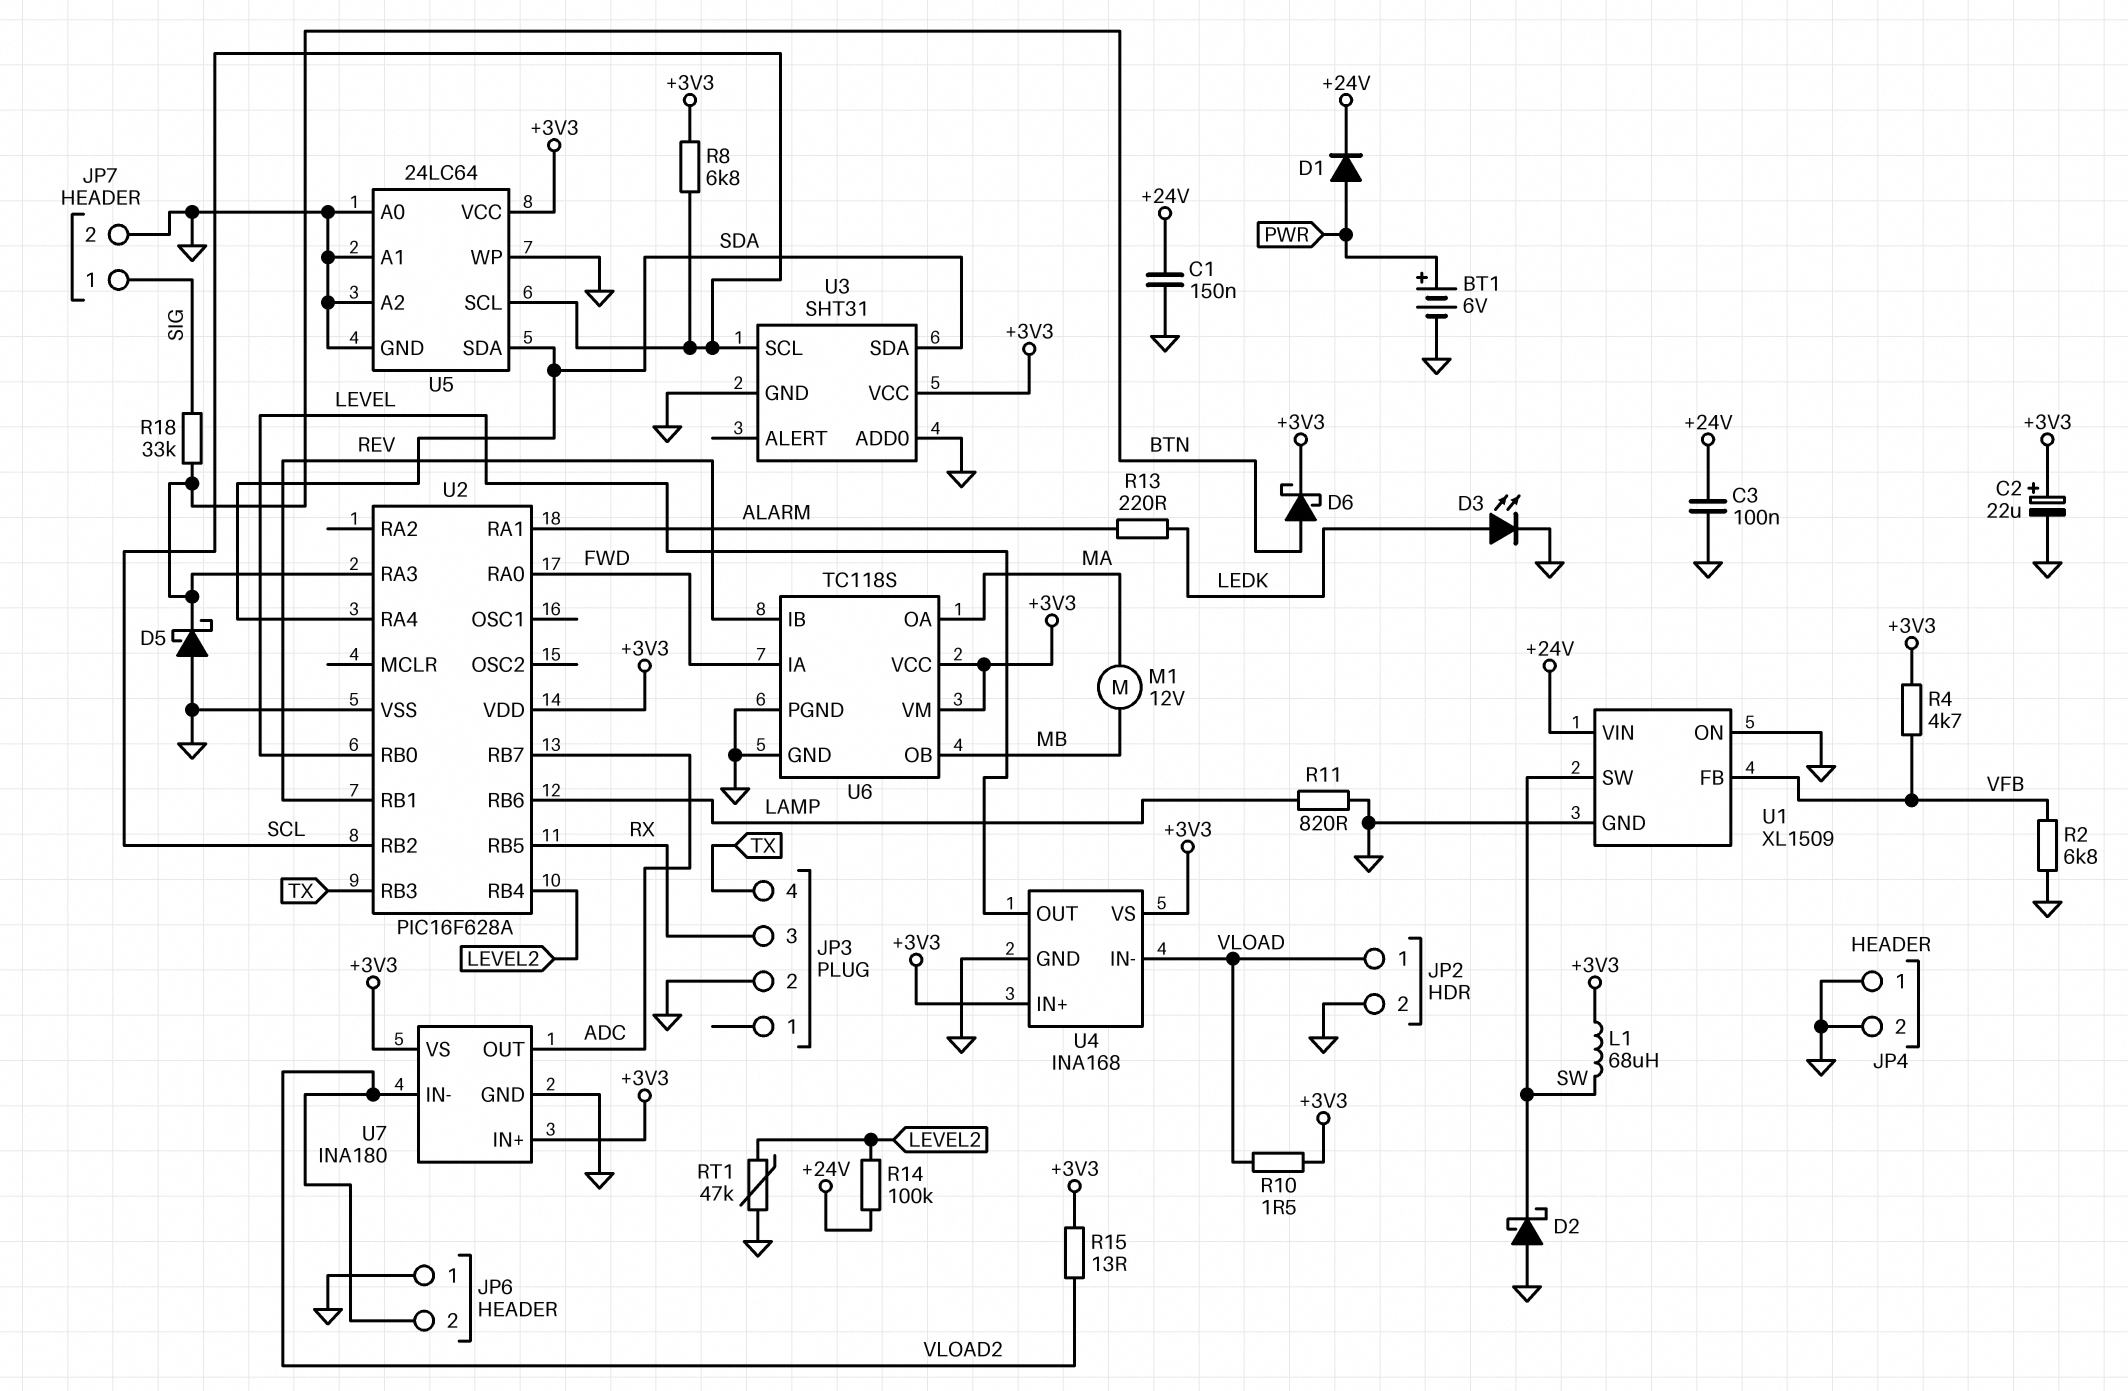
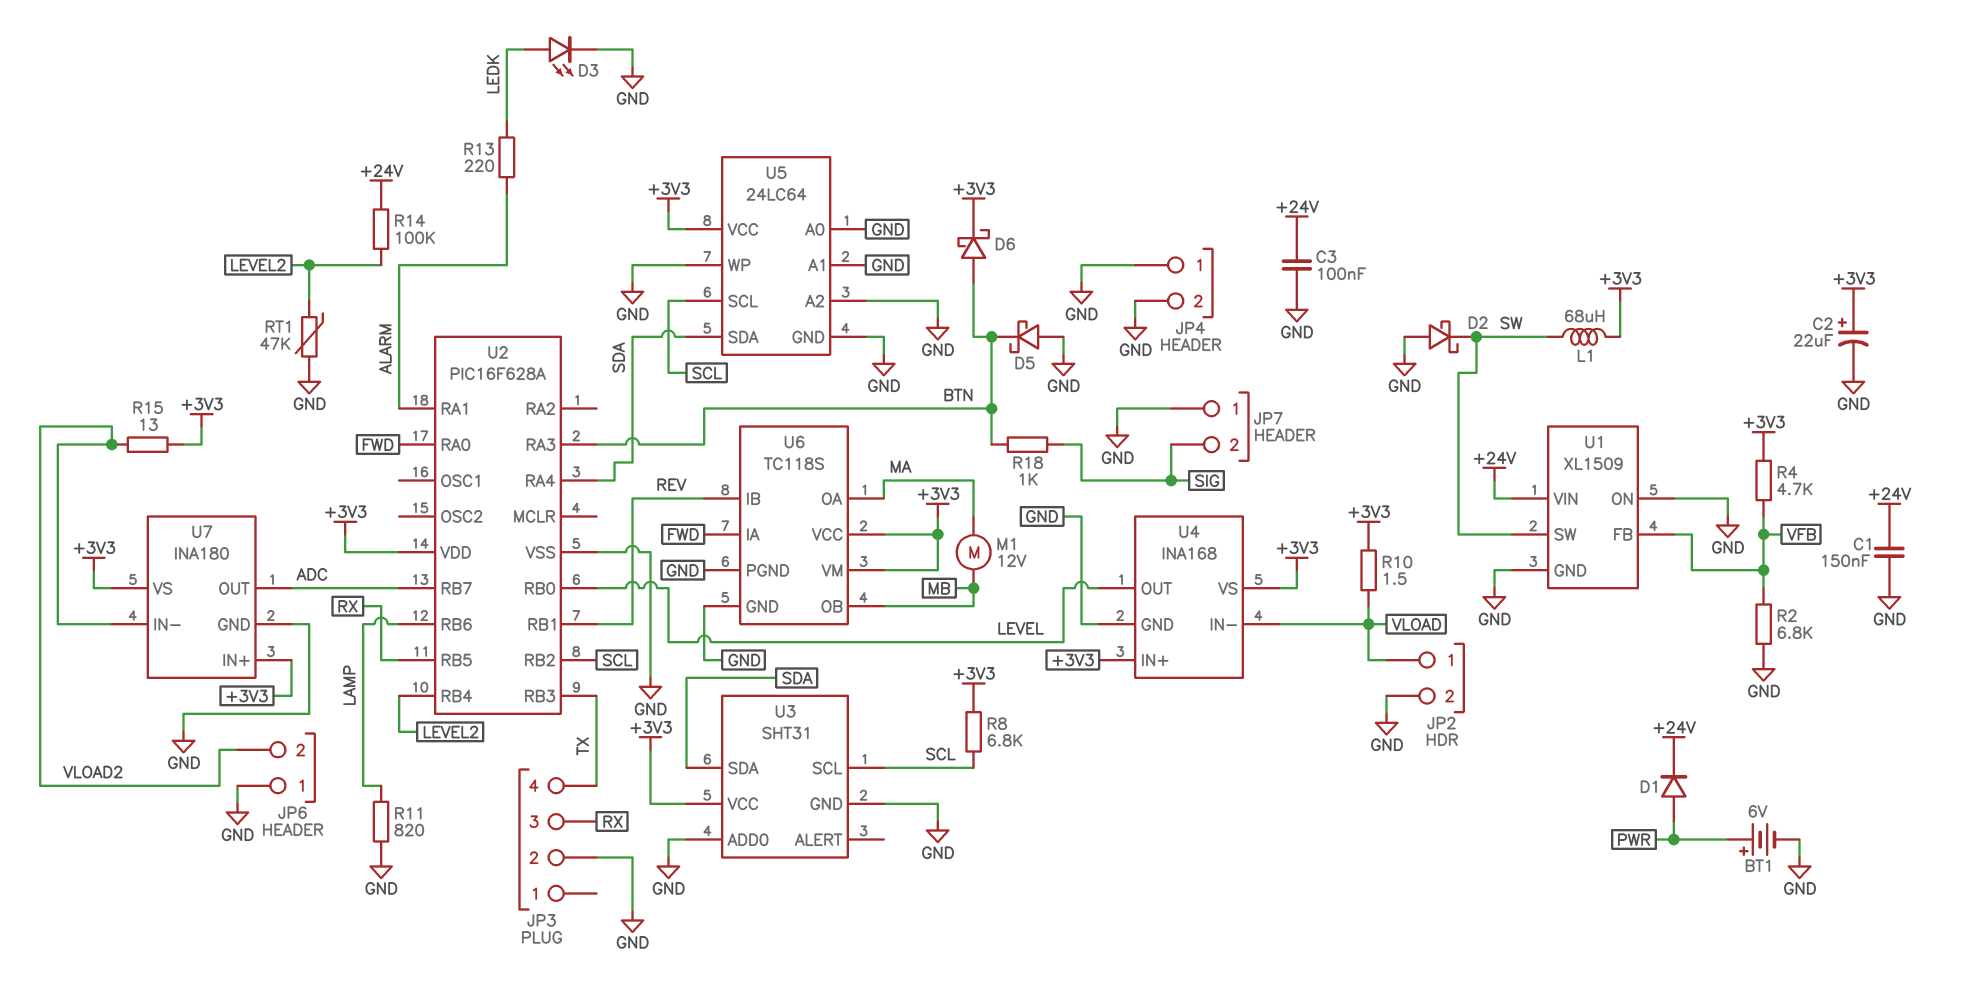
JP7 pin 1: SIG -> GND
JP7 pin 2: GND -> SIG
R18: 33k (BTN, SIG) -> 1k (BTN, SIG)

